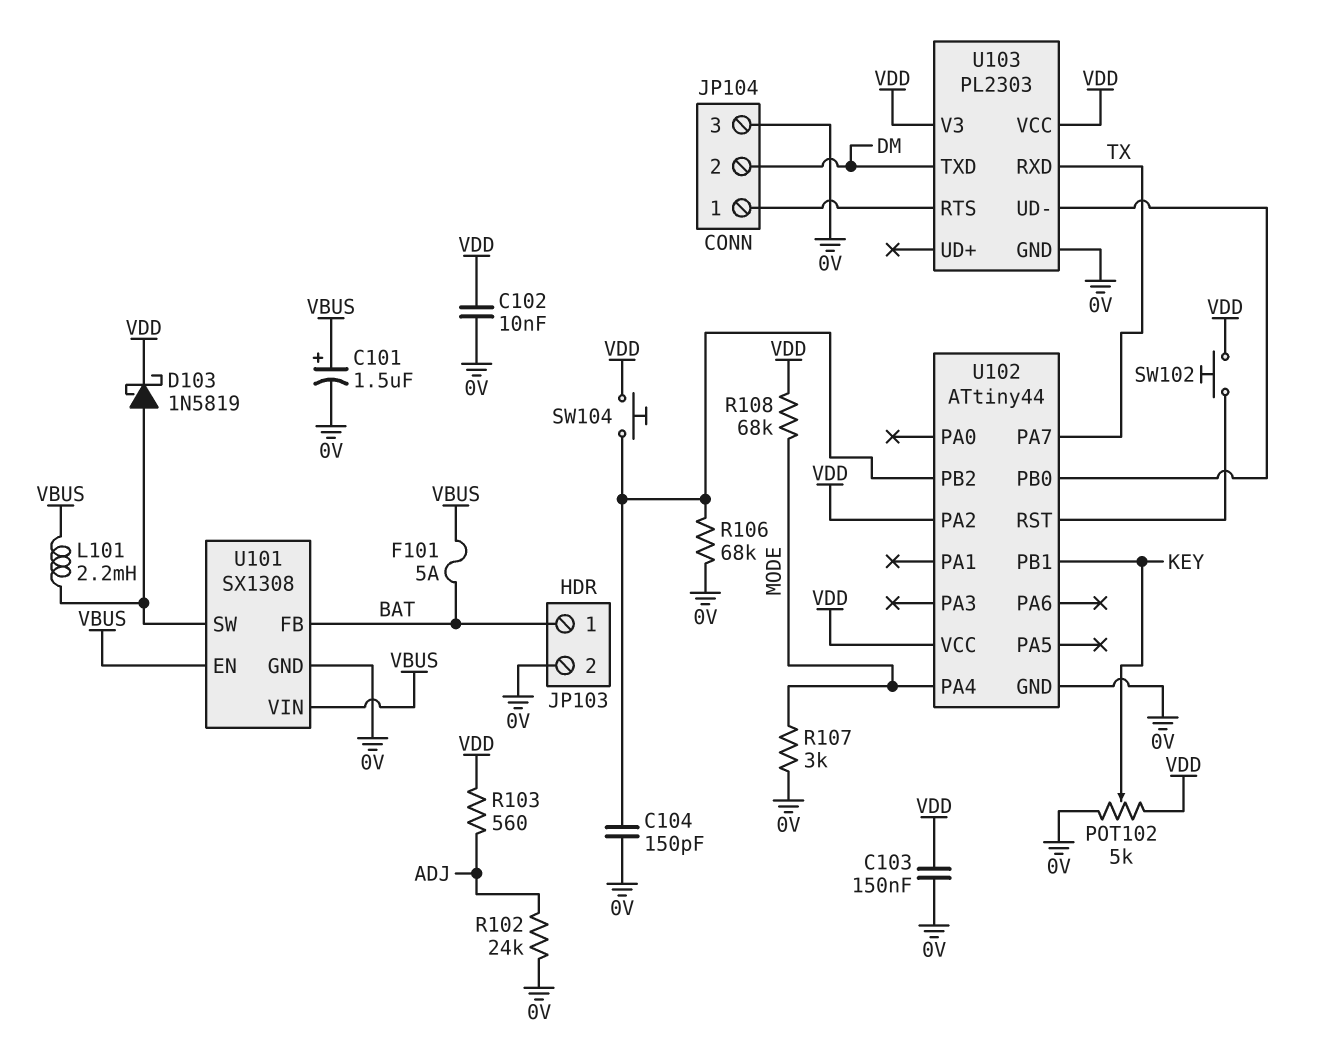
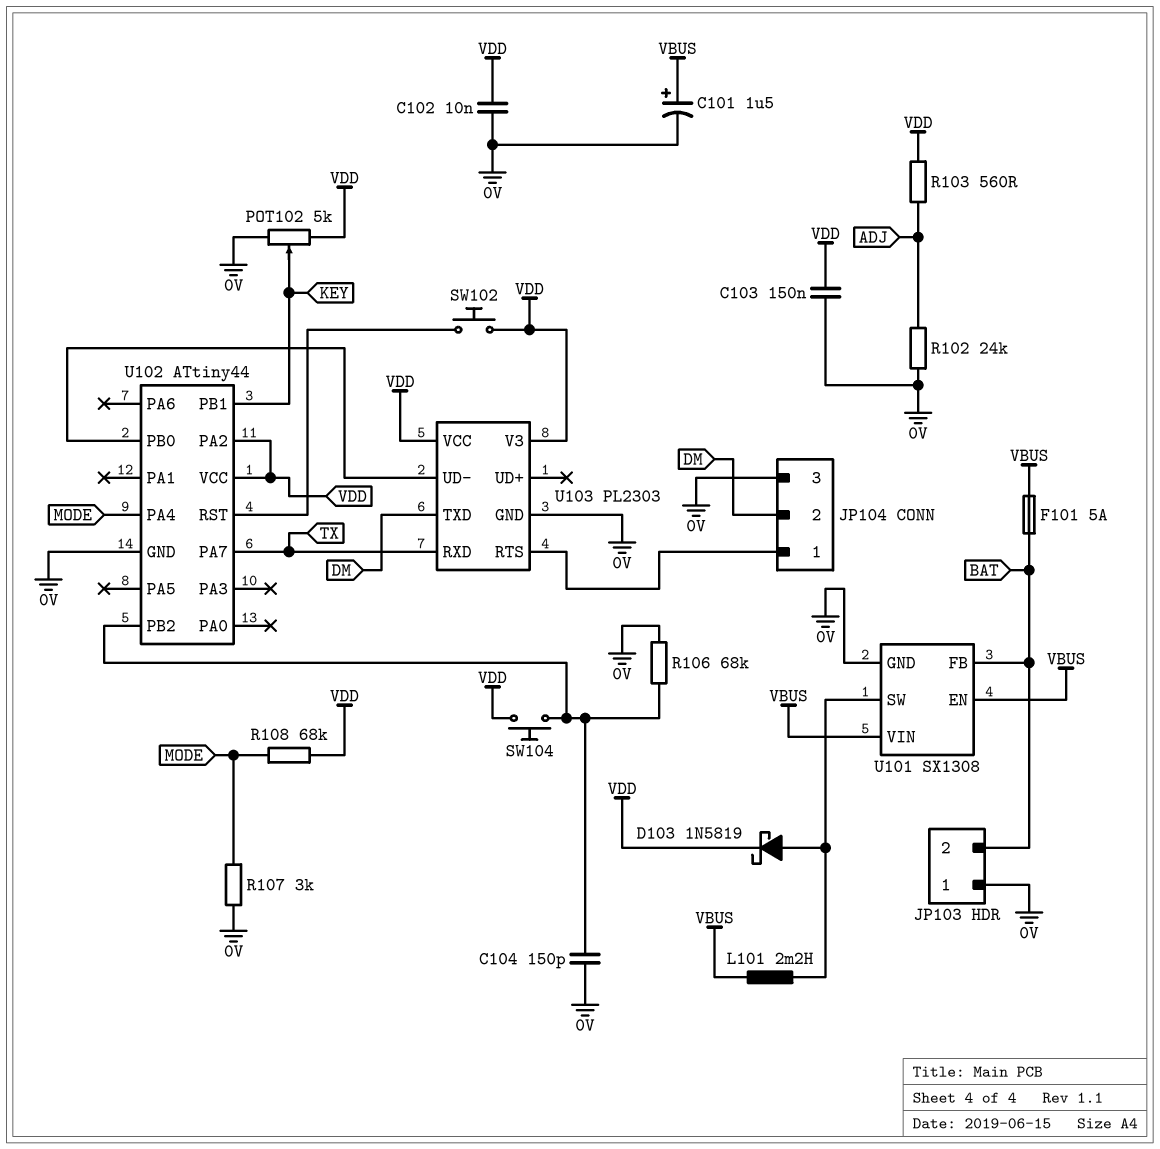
JP103 pin 1: BAT -> 0V
JP103 pin 2: 0V -> BAT

